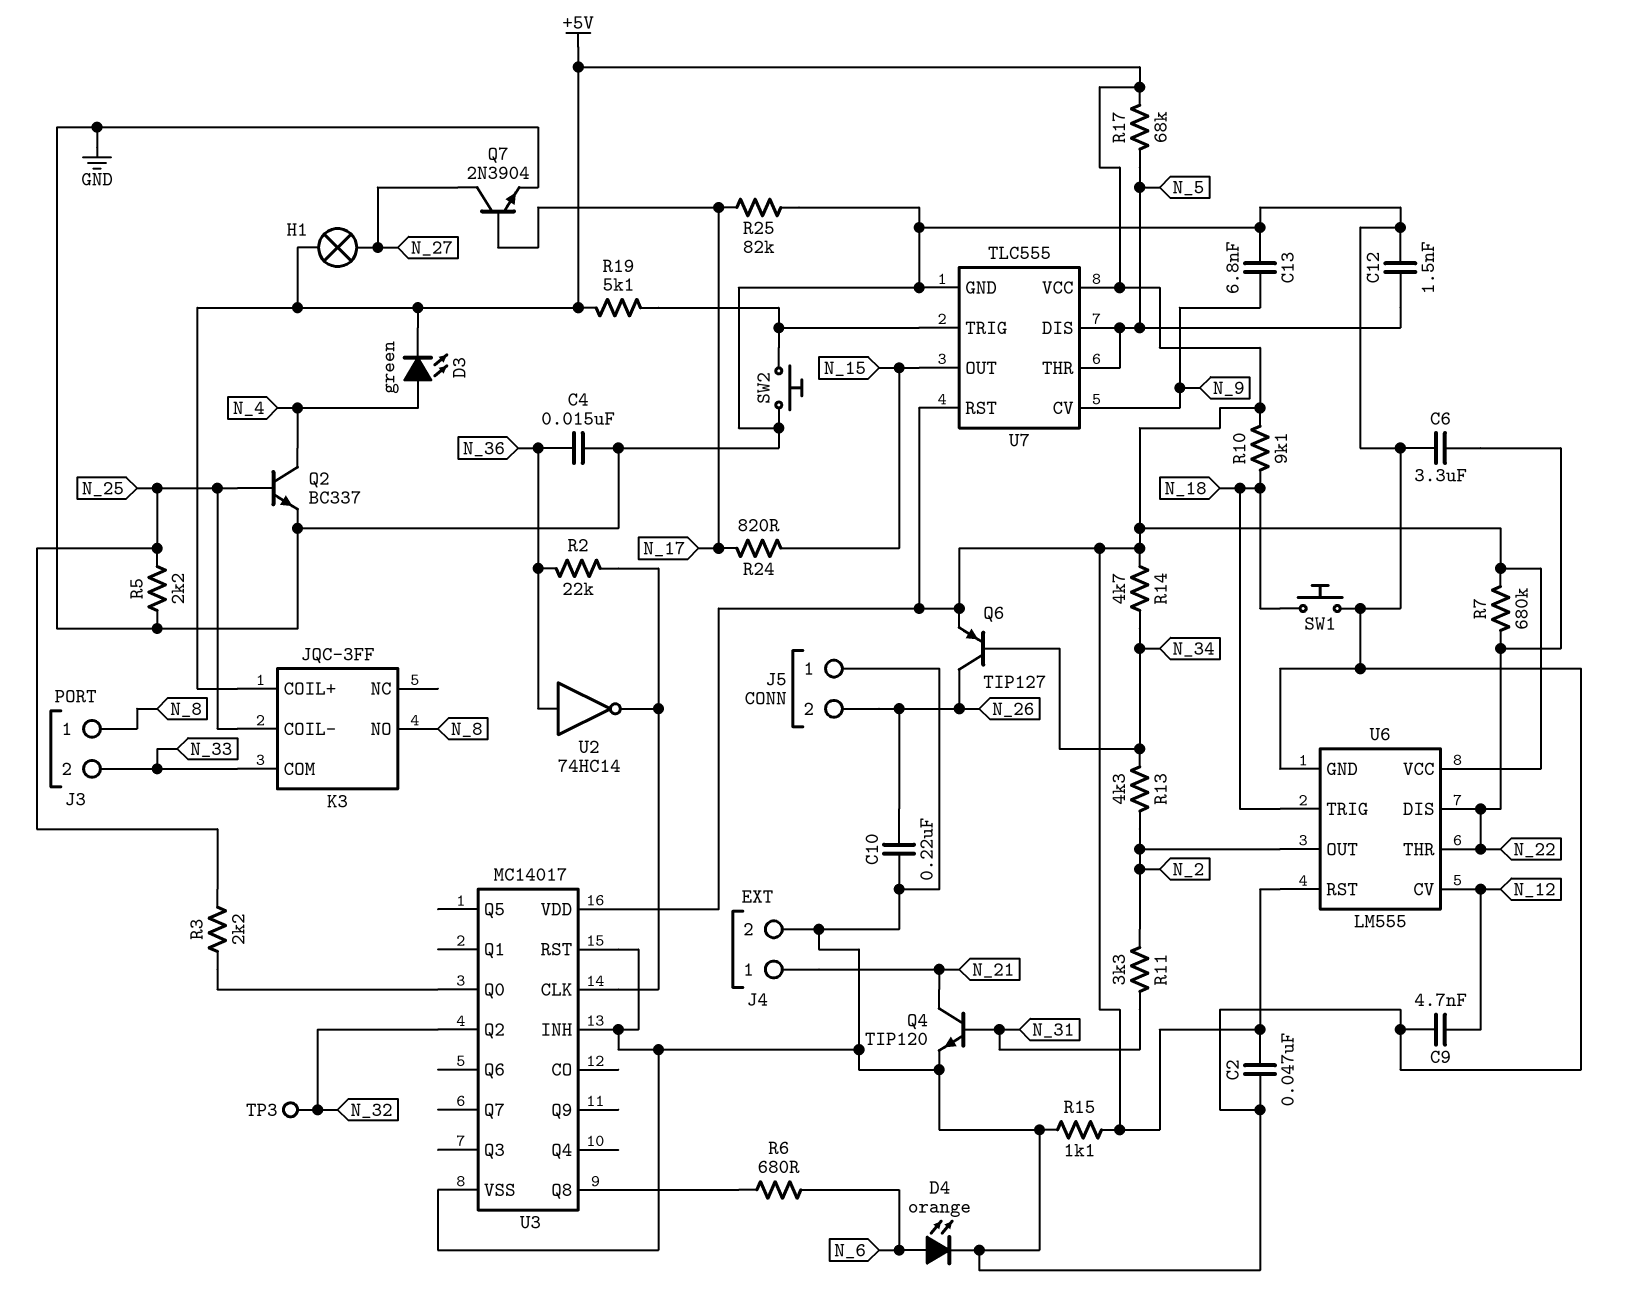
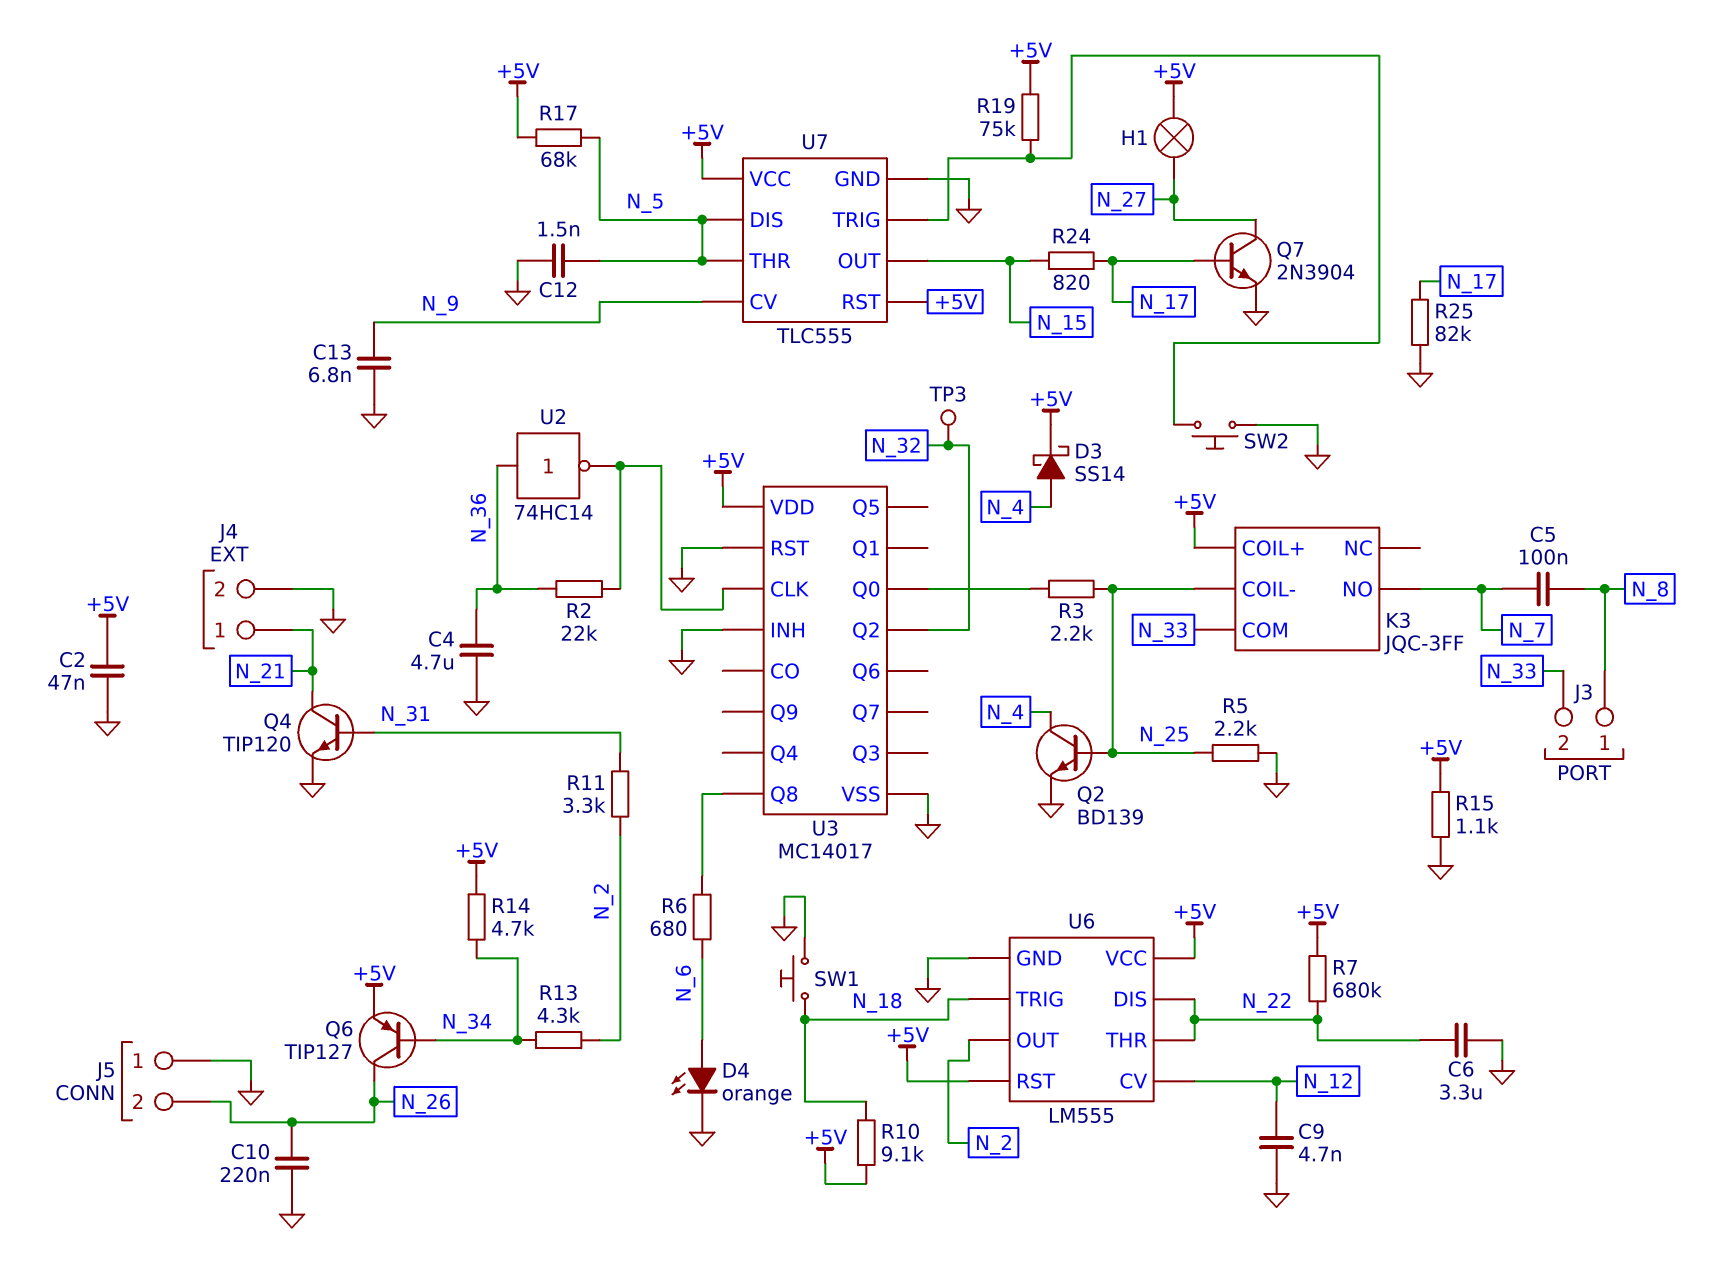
C4: 15nF (GND, N_36) -> 4.7uF (GND, N_36)
C5: none -> 100nF (N_7, N_8)
D3: LED green (A N_4, K +5V) -> schottky SS14 (A N_4, K +5V)
K3 pin NO: N_8 -> N_7
Q2: NPN BC337 (B N_25, C N_4, E GND) -> NPN BD139 (B N_25, C N_4, E GND)
R19: 5.1k (+5V, U7/TRIG) -> 75k (+5V, U7/TRIG)

